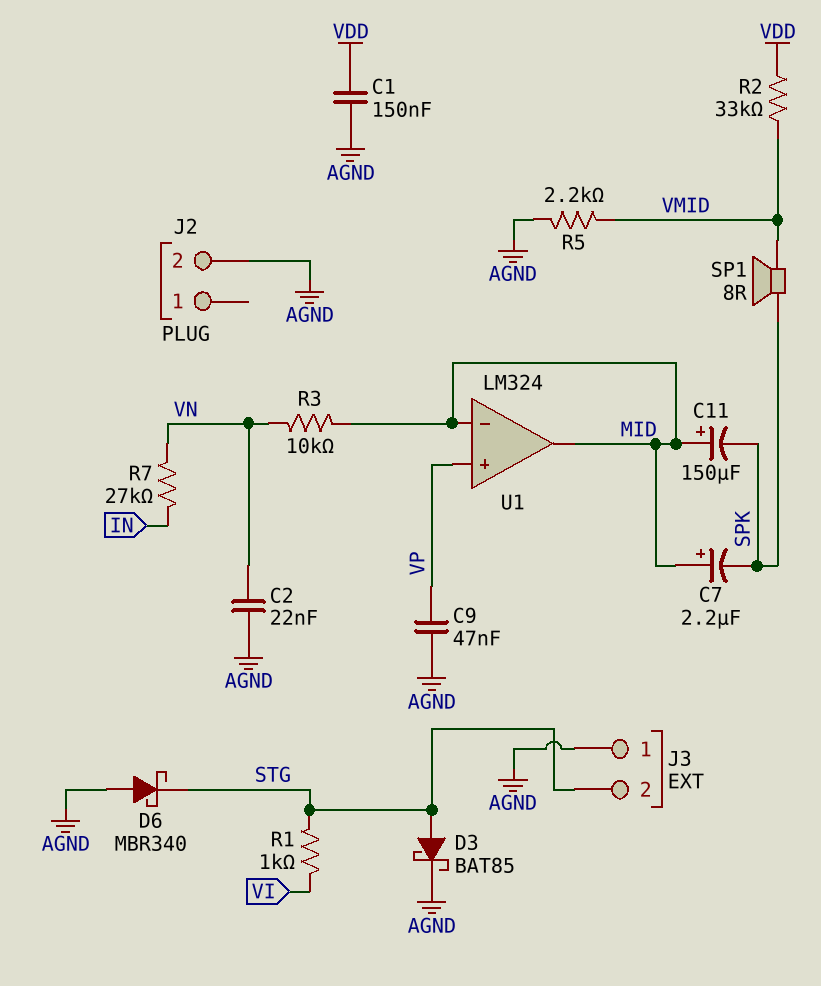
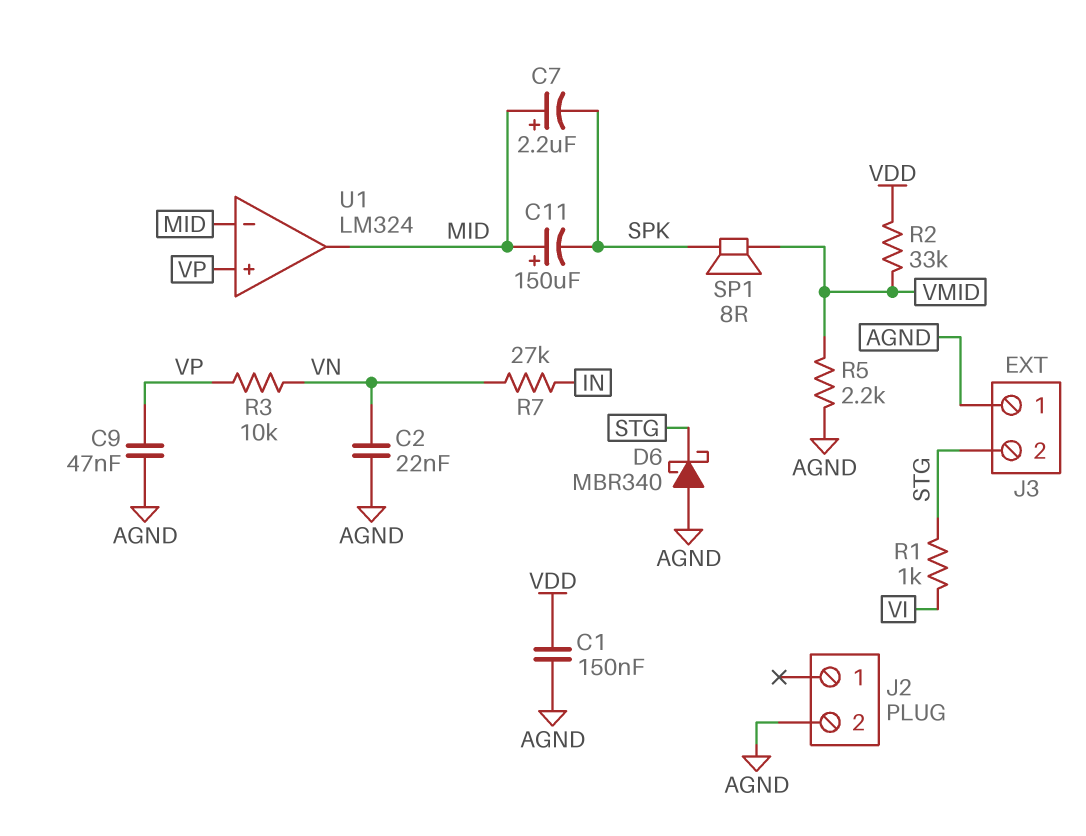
D3: schottky BAT85 (A STG, K AGND) -> none
R3: 10k (MID, VN) -> 10k (VN, VP)

